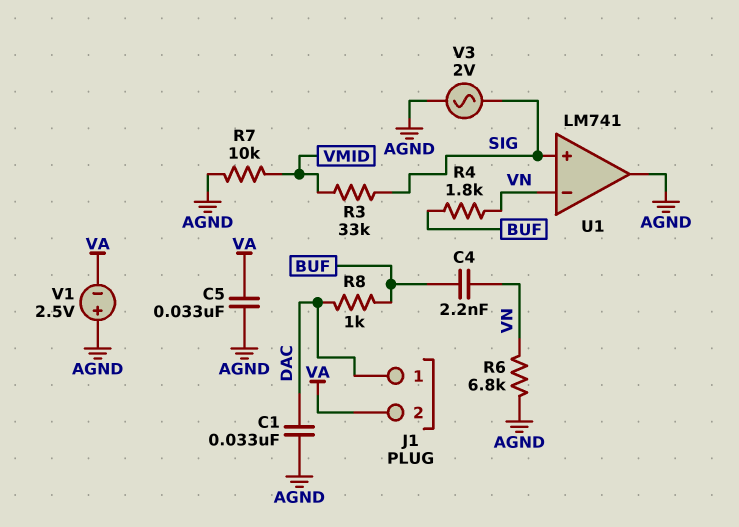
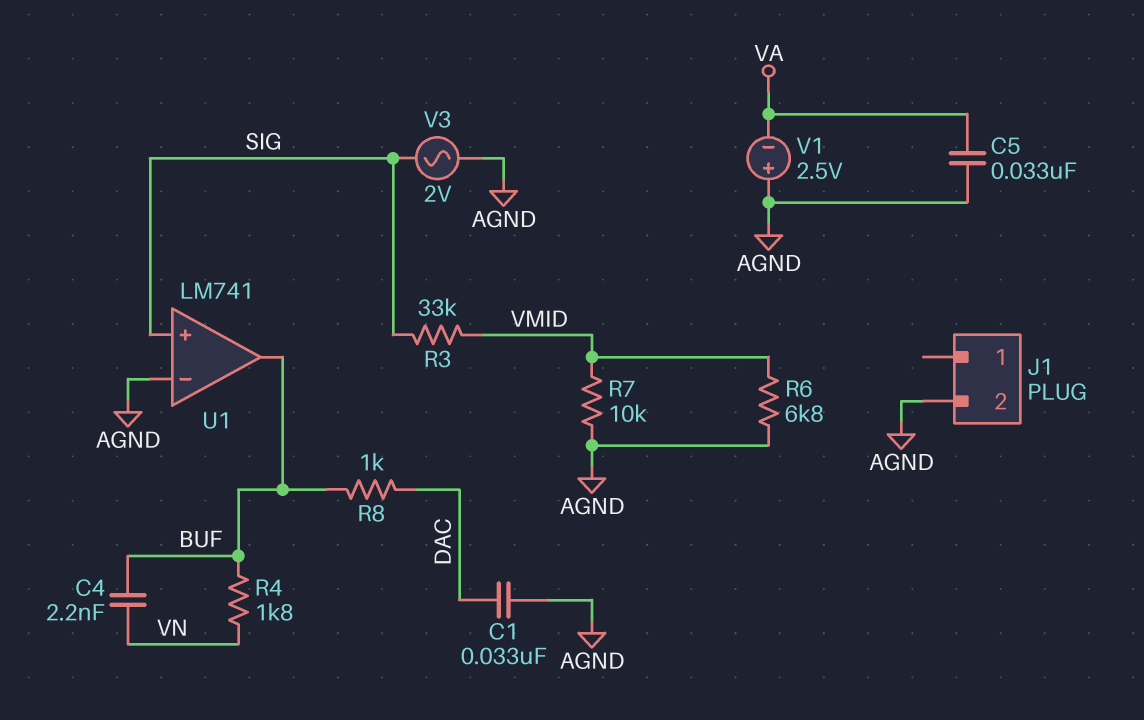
J1 pin 1: DAC -> none
J1 pin 2: VA -> AGND
R6: 6.8k (AGND, VN) -> 6.8k (AGND, VMID)
U1 pin in-: VN -> AGND
U1 pin out: AGND -> BUF

